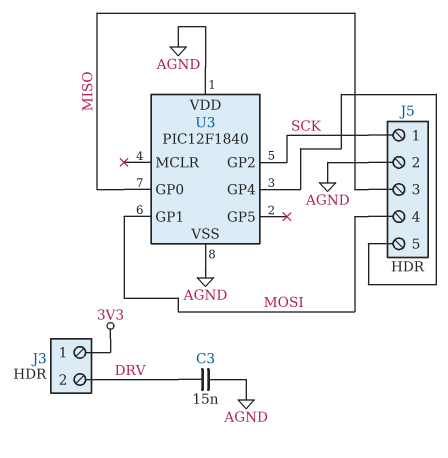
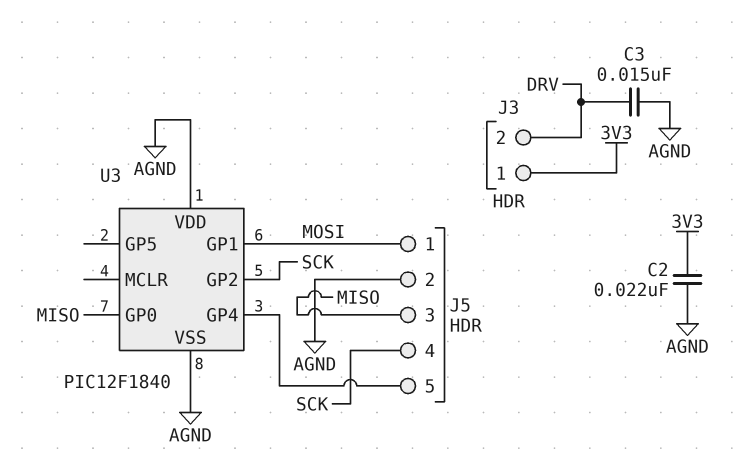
C2: none -> 22nF (3V3, AGND)
J5 pin 1: SCK -> MOSI
J5 pin 4: MOSI -> SCK

